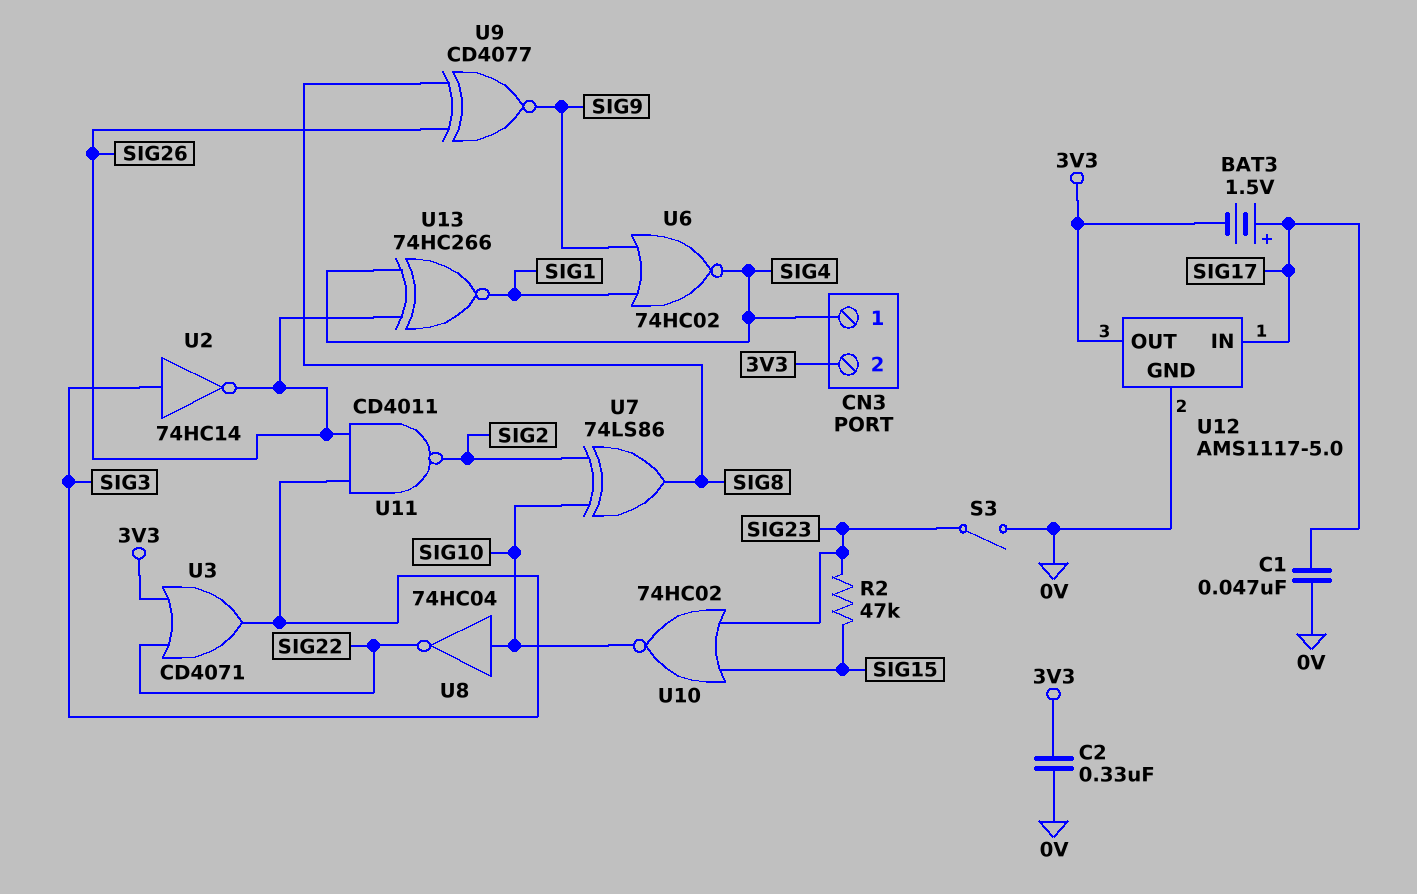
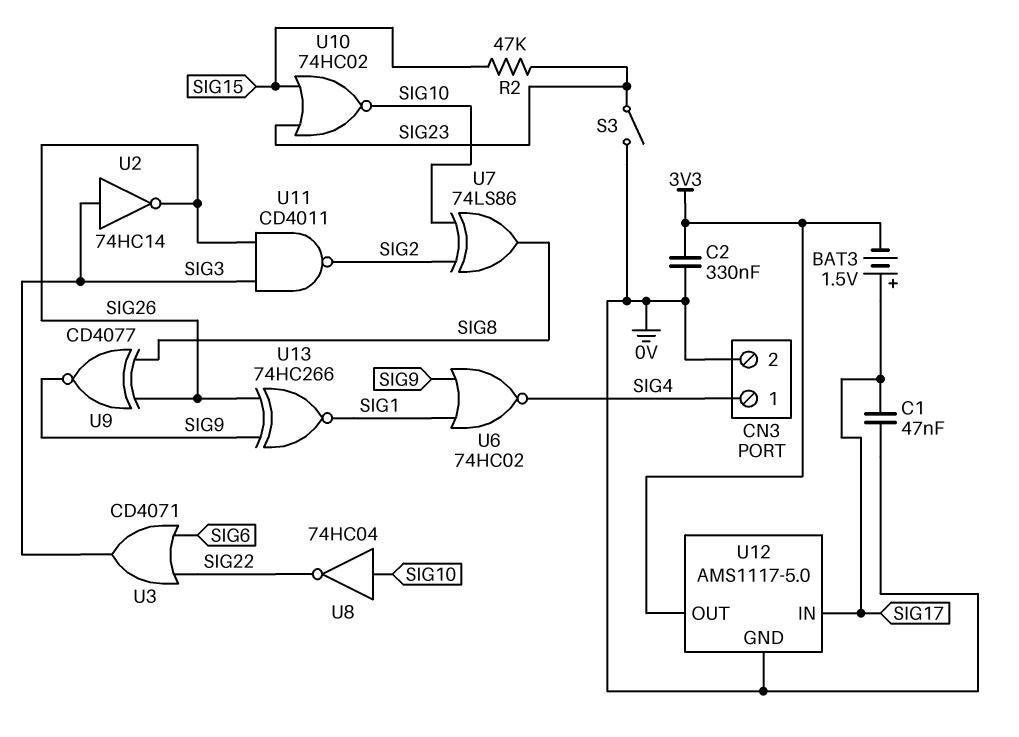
CN3 pin 2: 3V3 -> 0V
U3: OR CD4071 (in 3V3, in SIG22, out SIG3) -> OR CD4071 (in SIG6, in SIG22, out SIG3)
U13: XNOR 74HC266 (in SIG4, in SIG26, out SIG1) -> XNOR 74HC266 (in SIG9, in SIG26, out SIG1)

